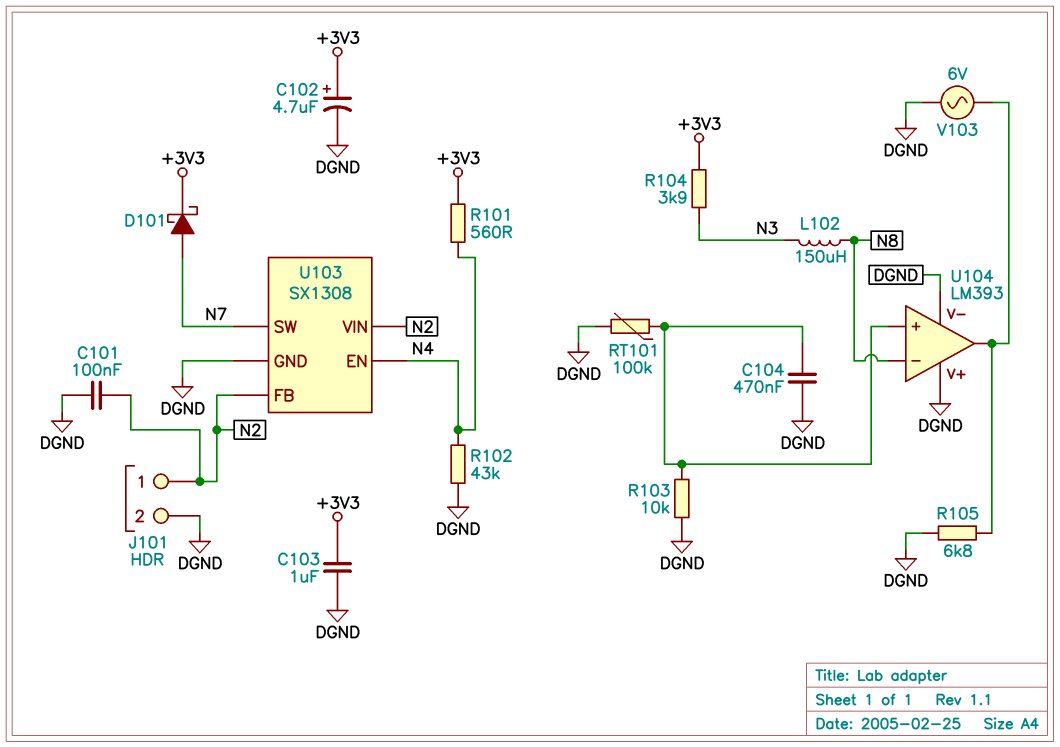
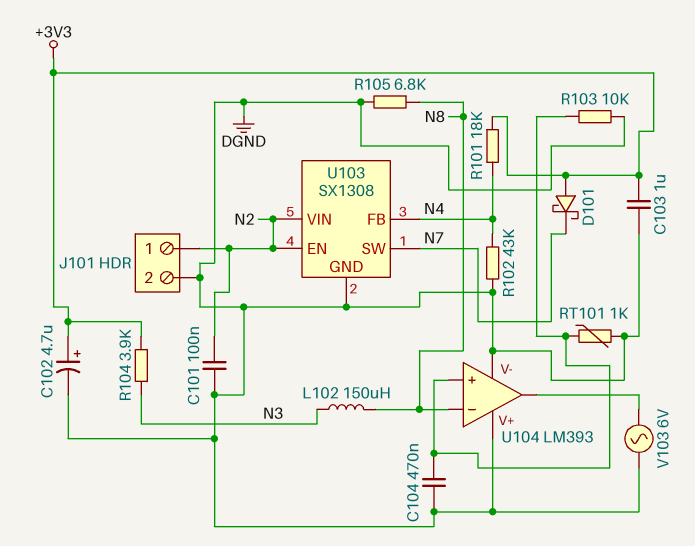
D101: schottky (A N7, K +3V3) -> schottky (A +3V3, K N7)
R101: 560 (+3V3, N4) -> 18k (+3V3, N4)
R105: 6.8k (DGND, U104/out) -> 6.8k (DGND, N8)
RT101: 100k (DGND, U104/in+) -> 1k (DGND, U104/in+)
U103 pin EN: N4 -> N2
U103 pin FB: N2 -> N4

